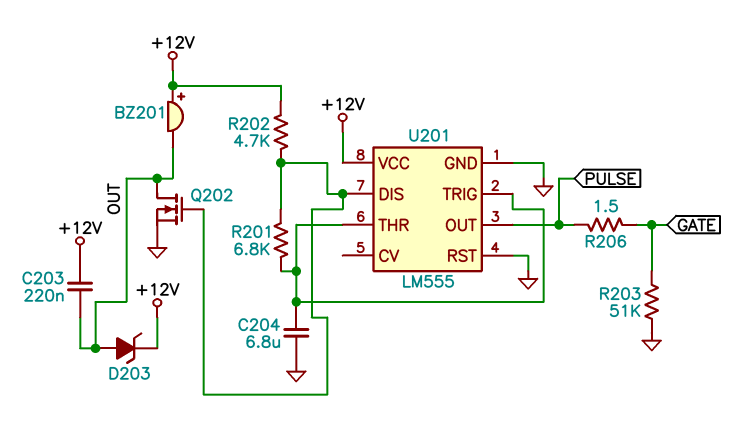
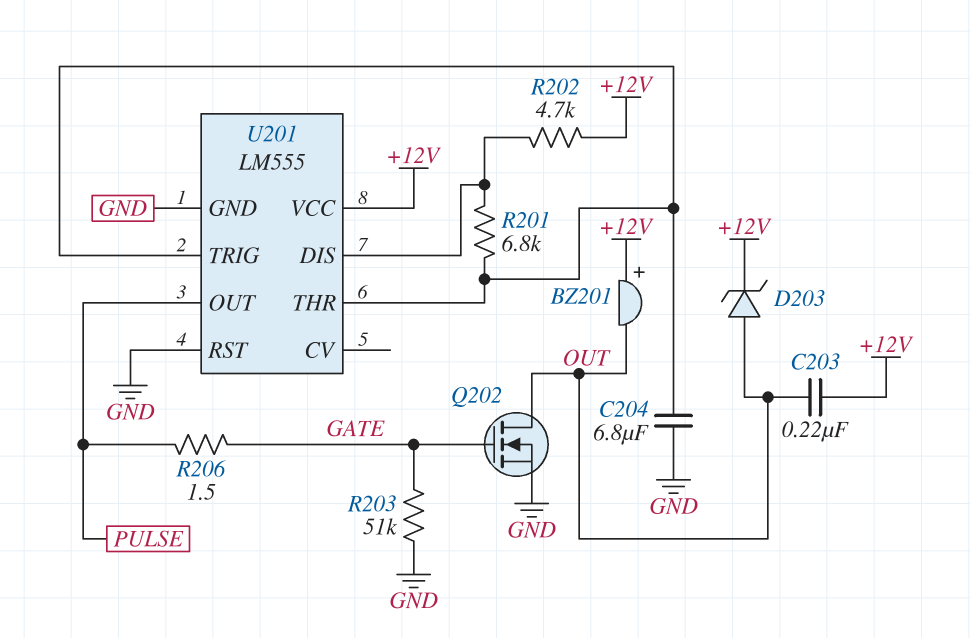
Q202: NMOS (G U201/DIS, D OUT, S GND) -> NMOS (G GATE, D OUT, S GND)

